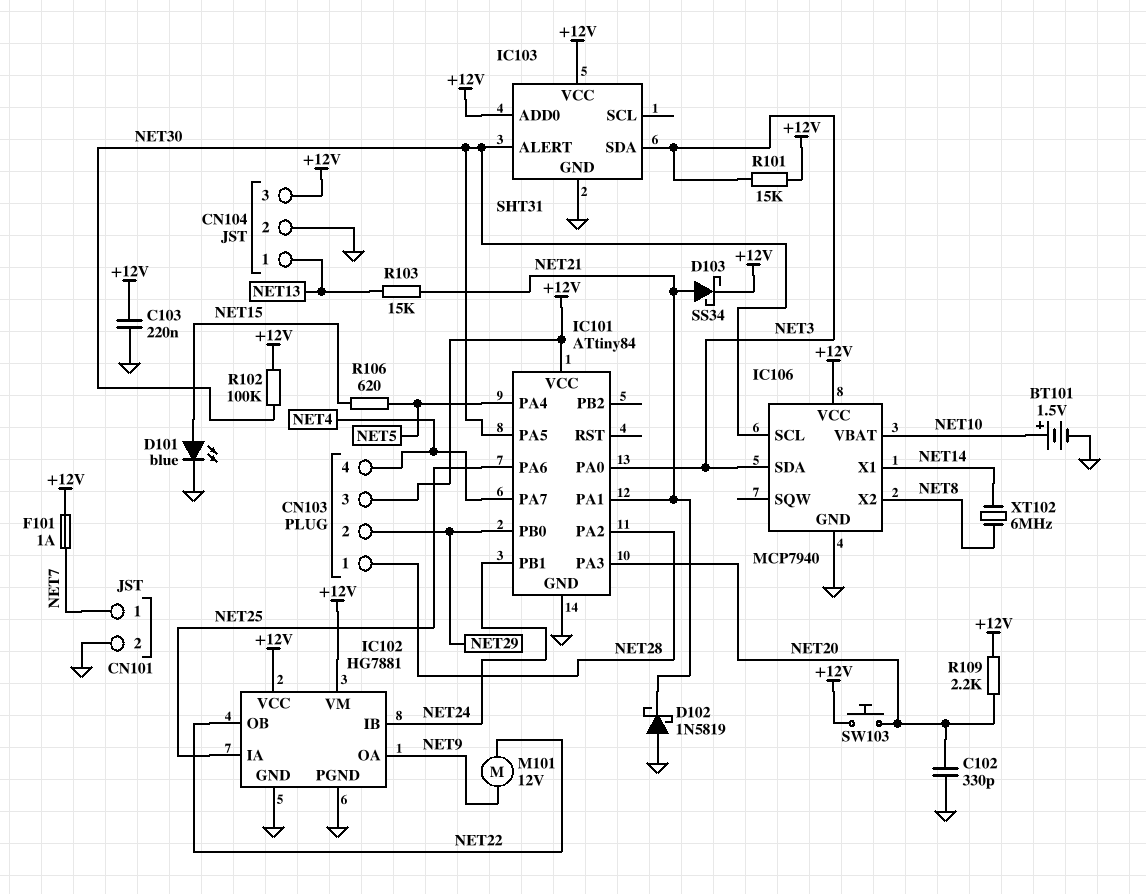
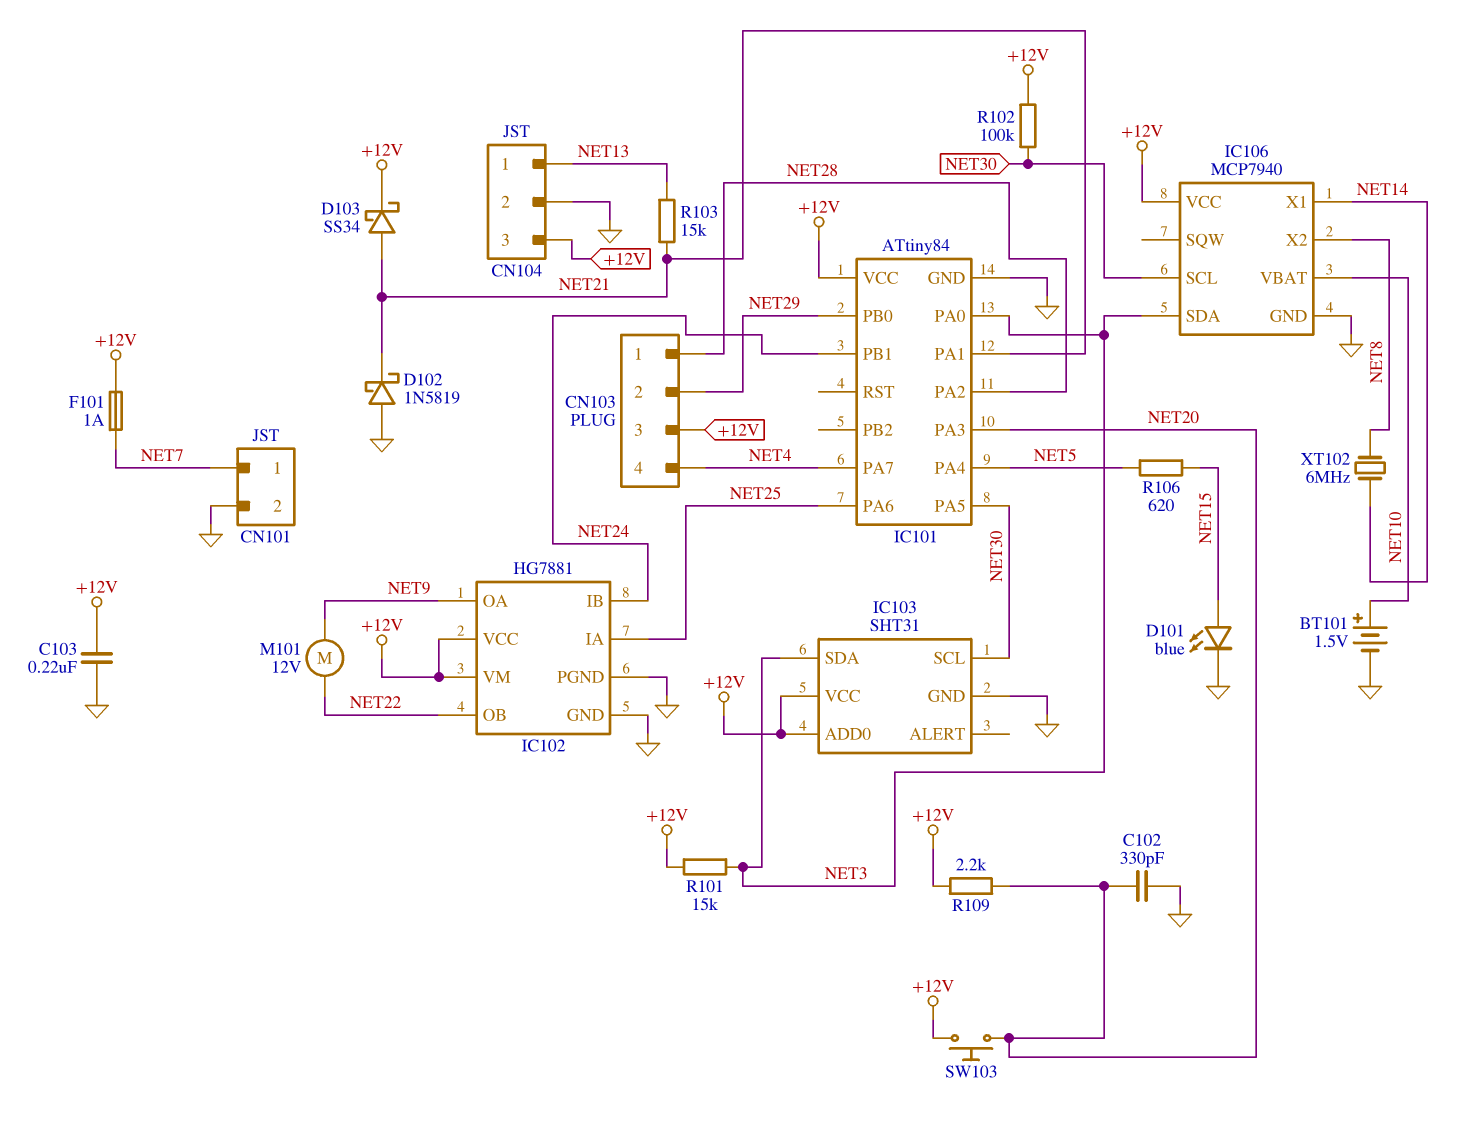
IC103 pin ALERT: NET30 -> none
IC103 pin SCL: none -> NET30

